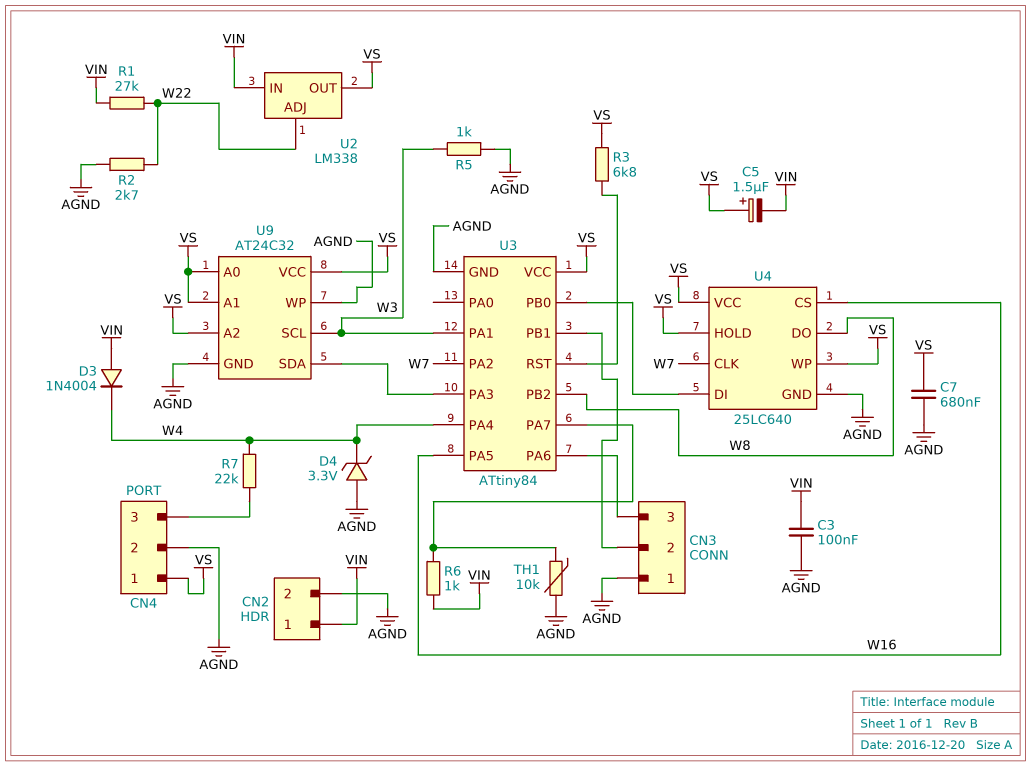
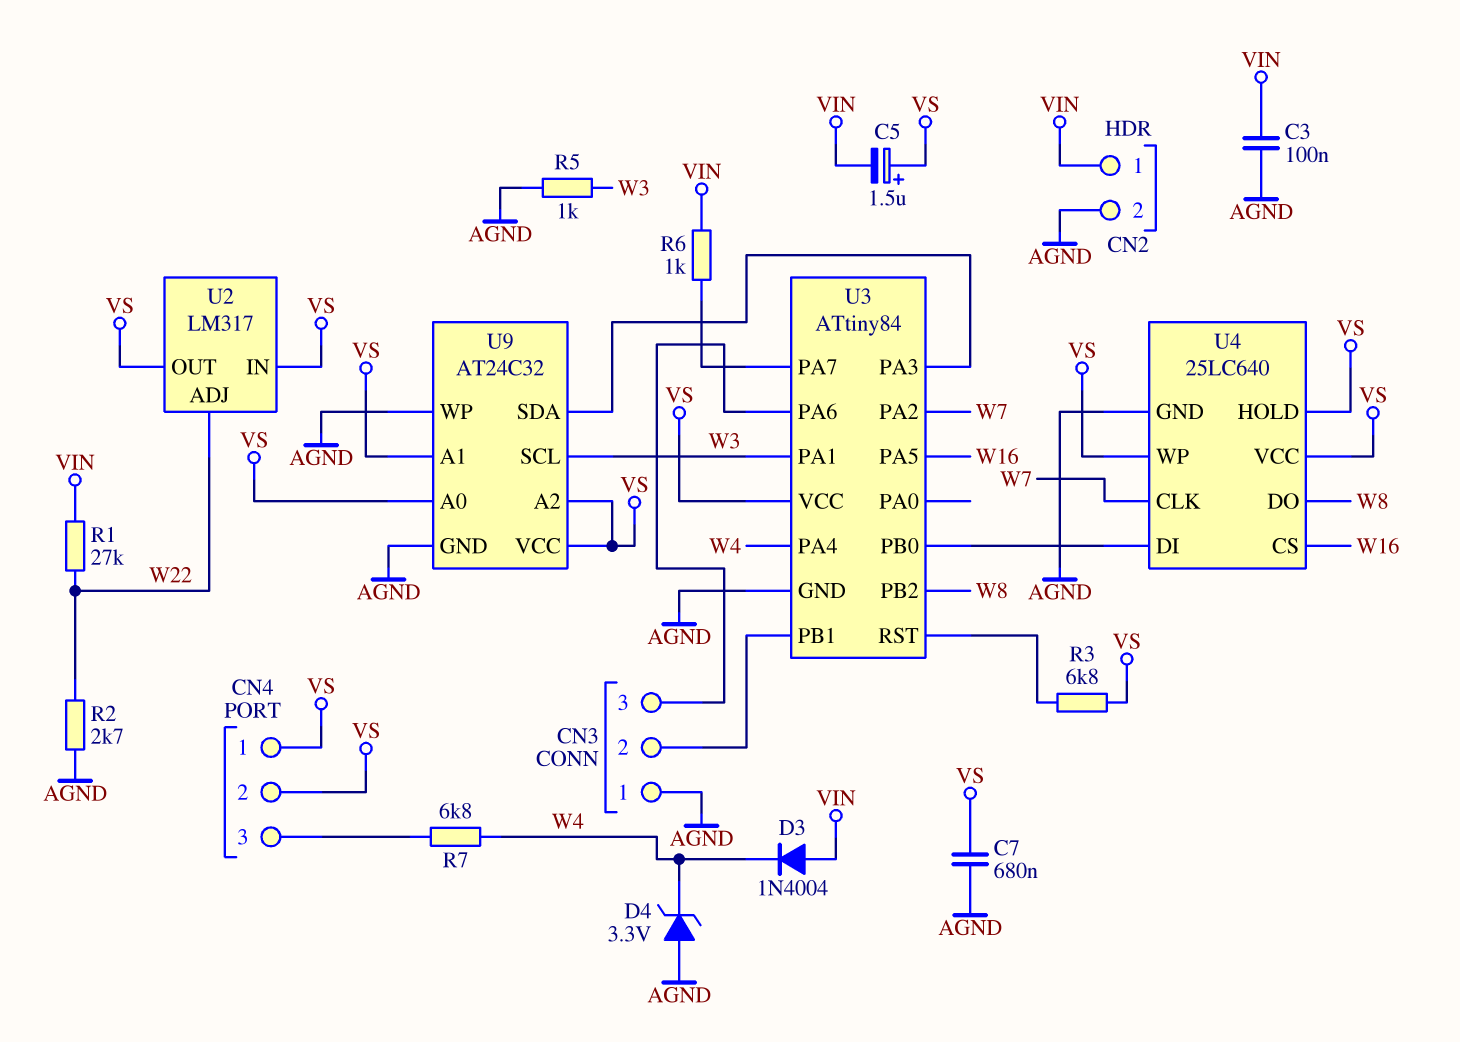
CN4 pin 2: AGND -> VS
R7: 22k (CN4/3, W4) -> 6.8k (CN4/3, W4)
TH1: 10k (AGND, U3/PA7) -> none
U2: LM338 -> LM317
U2 pin IN: VIN -> VS

